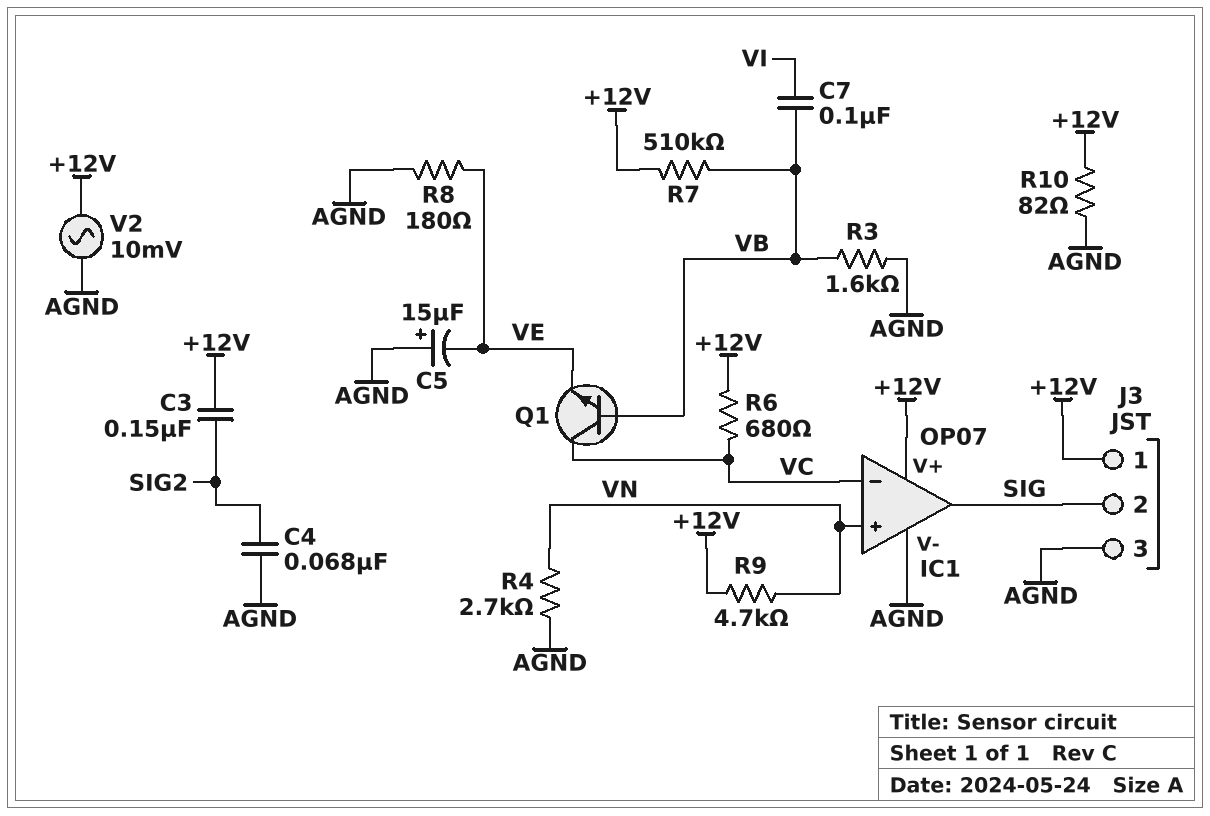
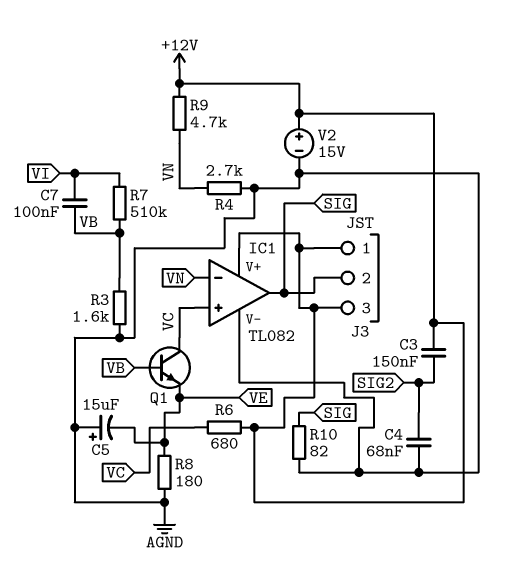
IC1: OP07 -> TL082
IC1 pin in+: VN -> VC
IC1 pin in-: VC -> VN
J3 pin 3: AGND -> +12V
R7: 510k (+12V, VB) -> 510k (VB, VI)
R10: 82 (+12V, AGND) -> 82 (AGND, SIG)
V2: AC 10mV (+12V, AGND) -> 15V (plus +12V, minus AGND)

